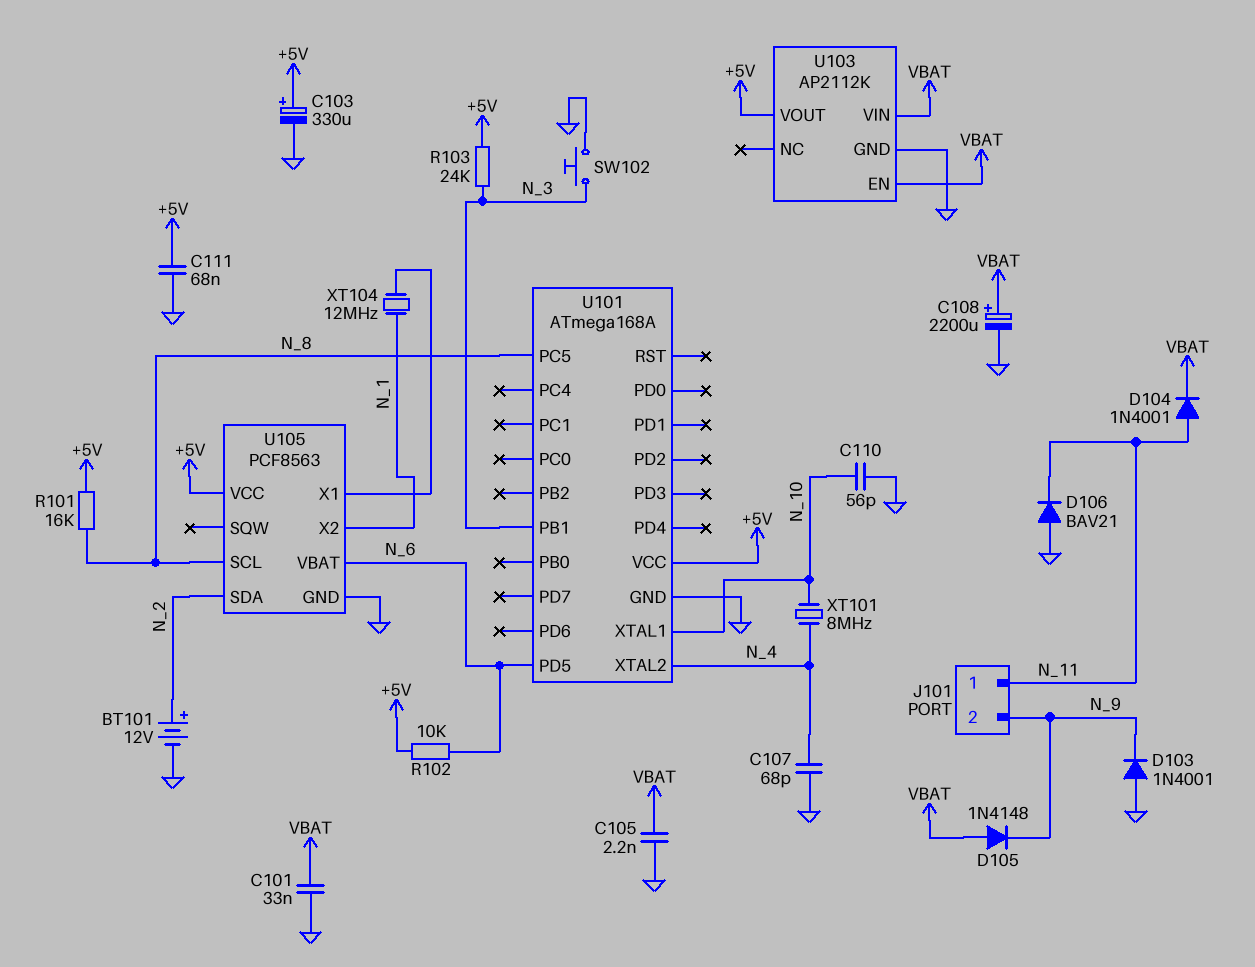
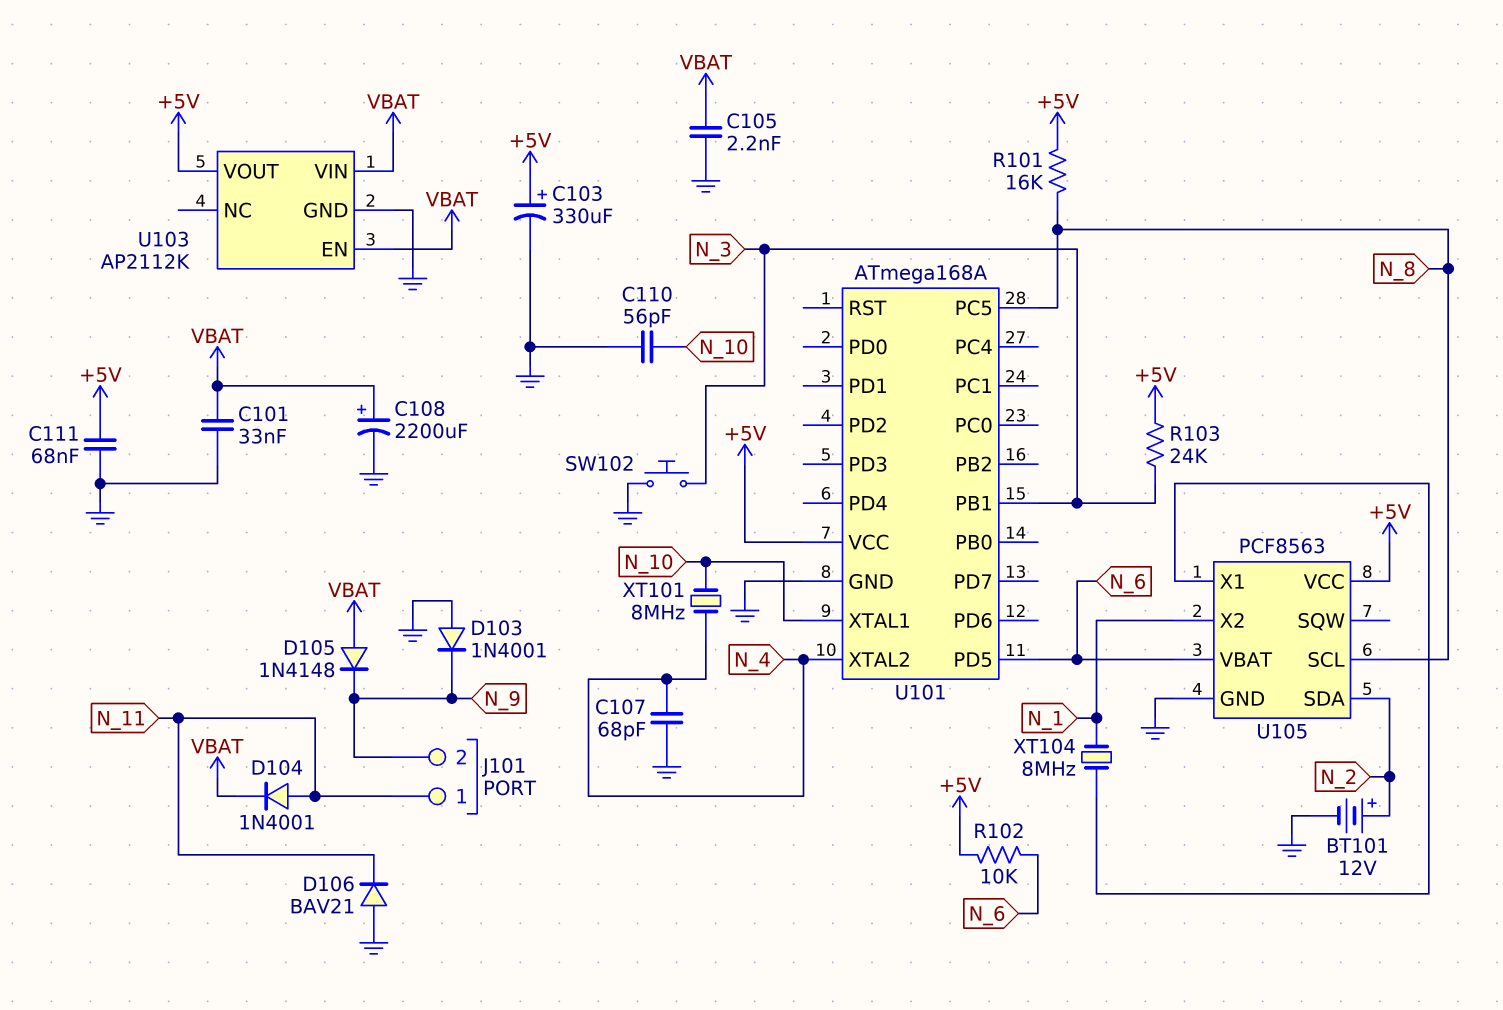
XT104: 12MHz (N_1, U105/X1) -> 8MHz (N_1, U105/X1)

